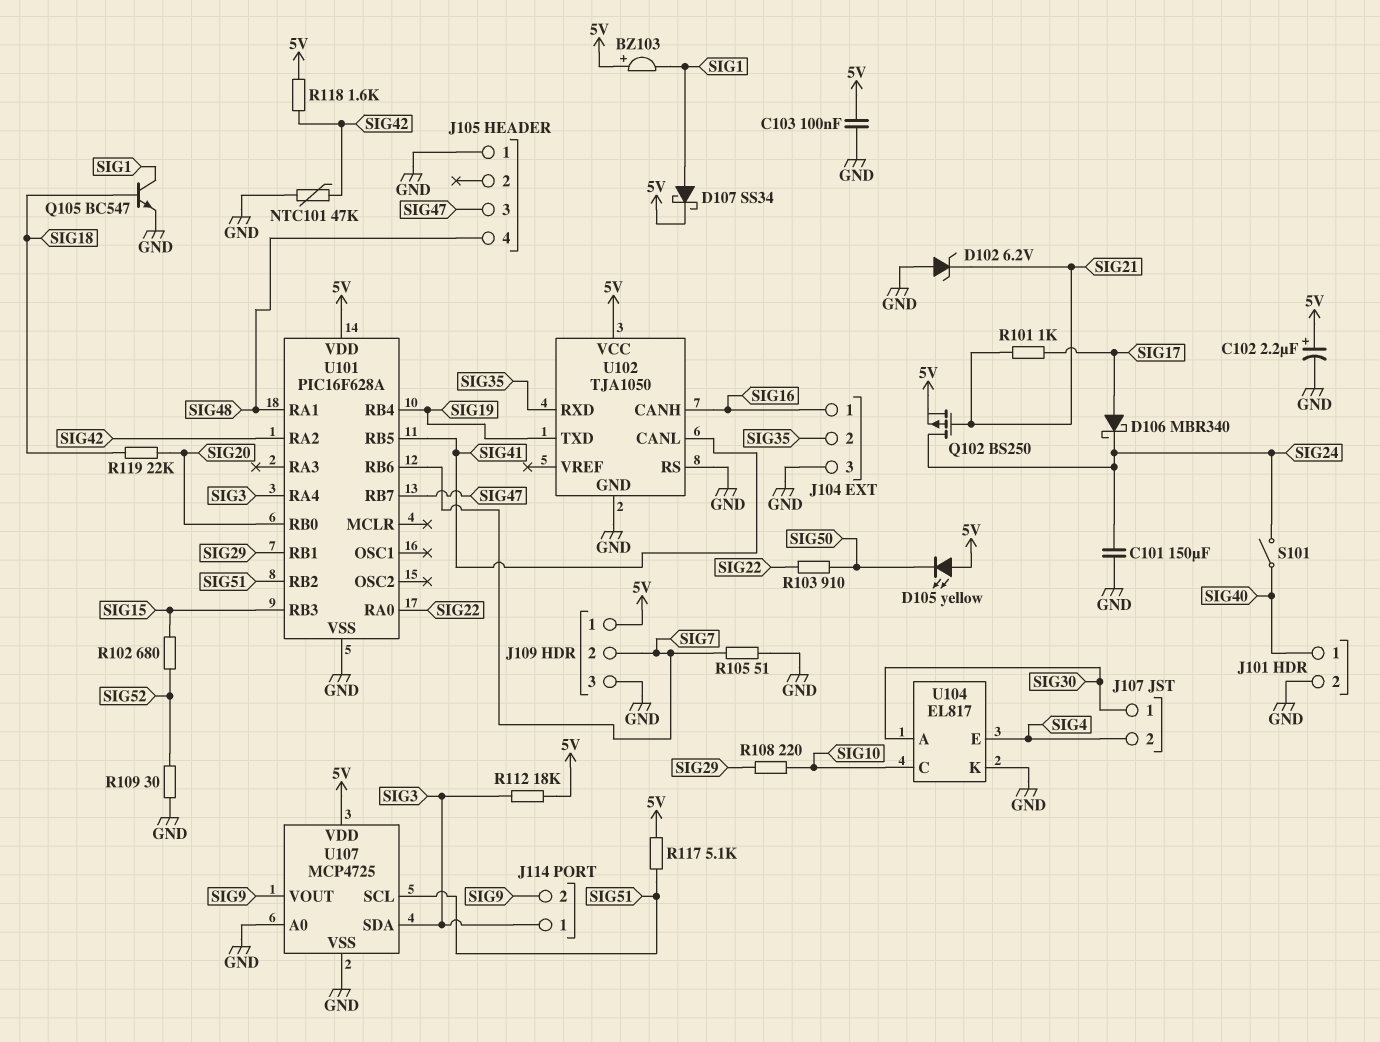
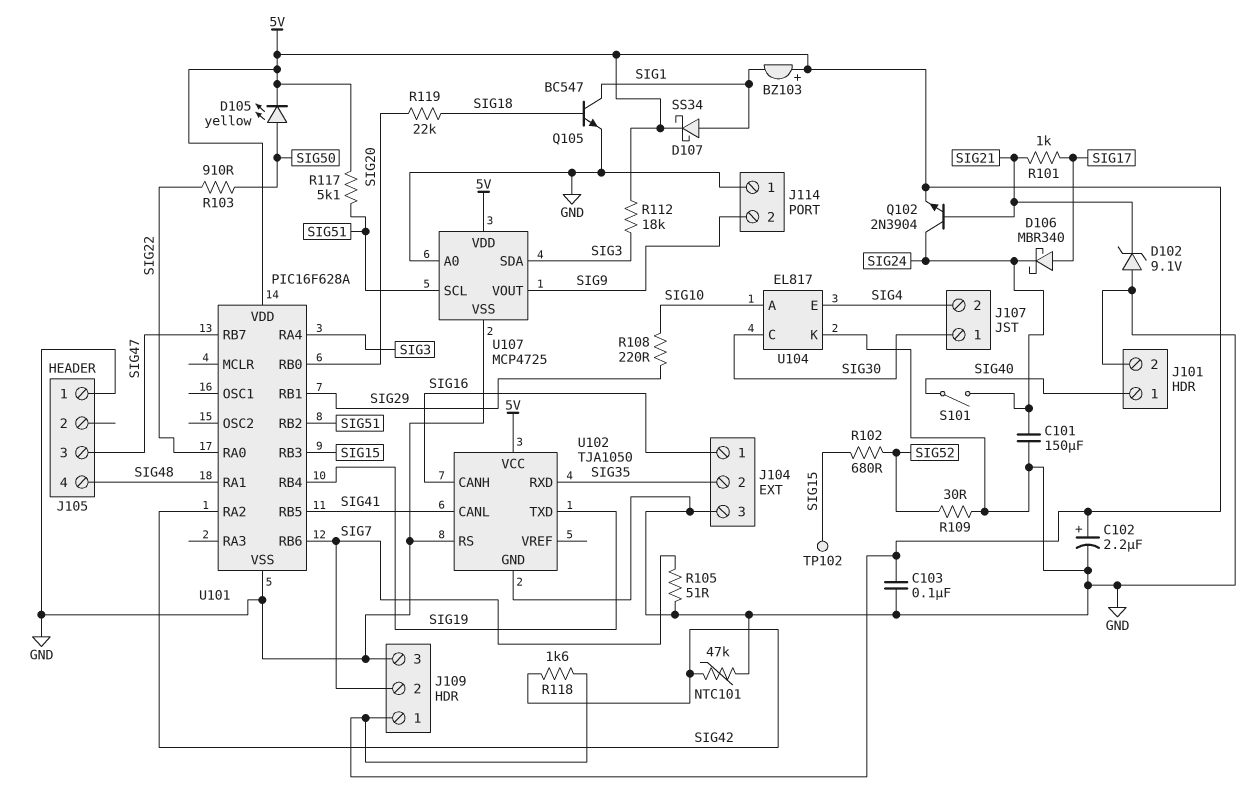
D102: zener 6.2V (A GND, K SIG21) -> zener 9.1V (A GND, K SIG21)
D105: LED yellow (A 5V, K SIG50) -> LED yellow (A SIG50, K 5V)
J114 pin 1: SIG3 -> GND
Q102: PMOS BS250 (G SIG21, D SIG24, S 5V) -> NPN 2N3904 (B SIG21, C SIG24, E 5V)
TP102: none -> test point (SIG15)
U104 pin A: SIG30 -> SIG10
U104 pin C: SIG10 -> SIG30

